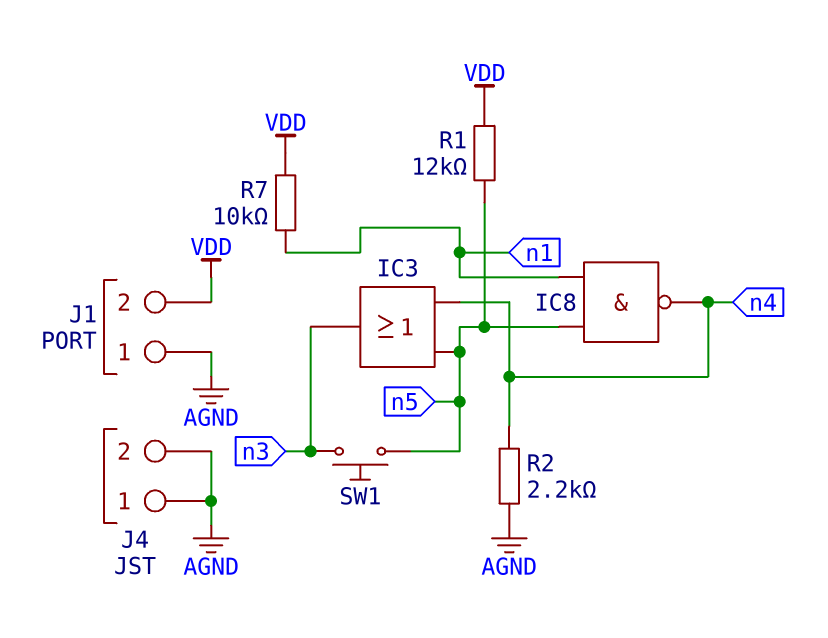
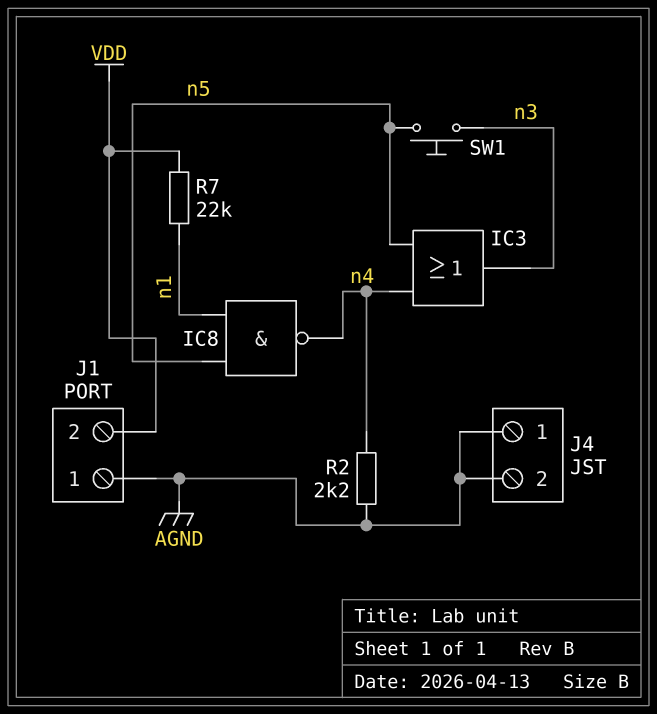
R1: 12k (VDD, n5) -> none
R7: 10k (VDD, n1) -> 22k (VDD, n1)

